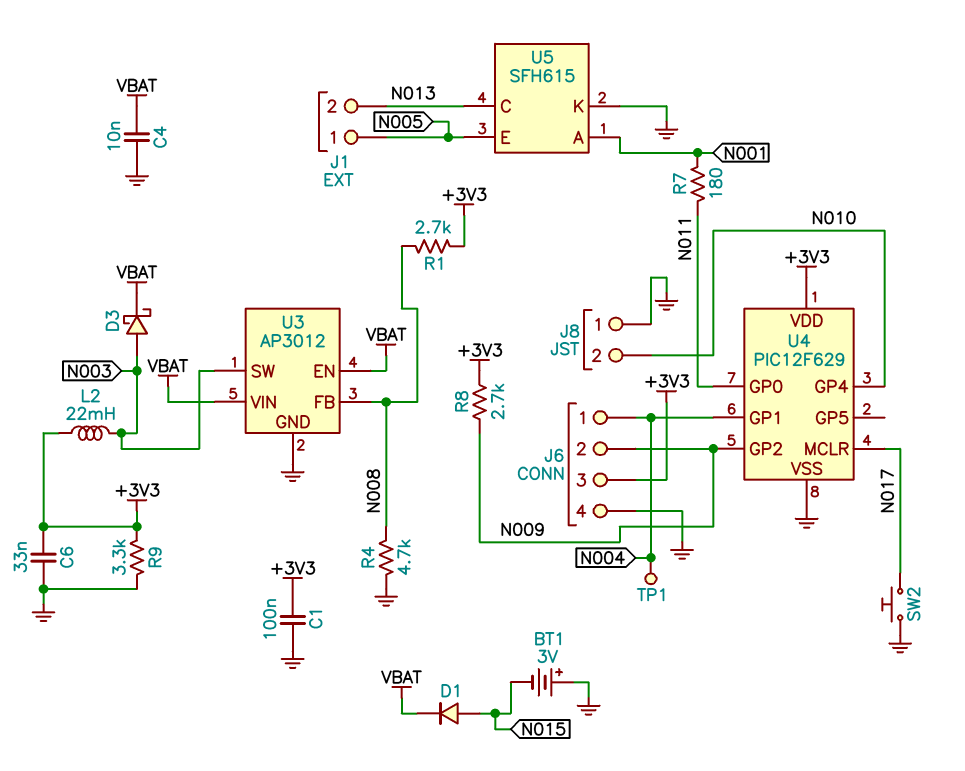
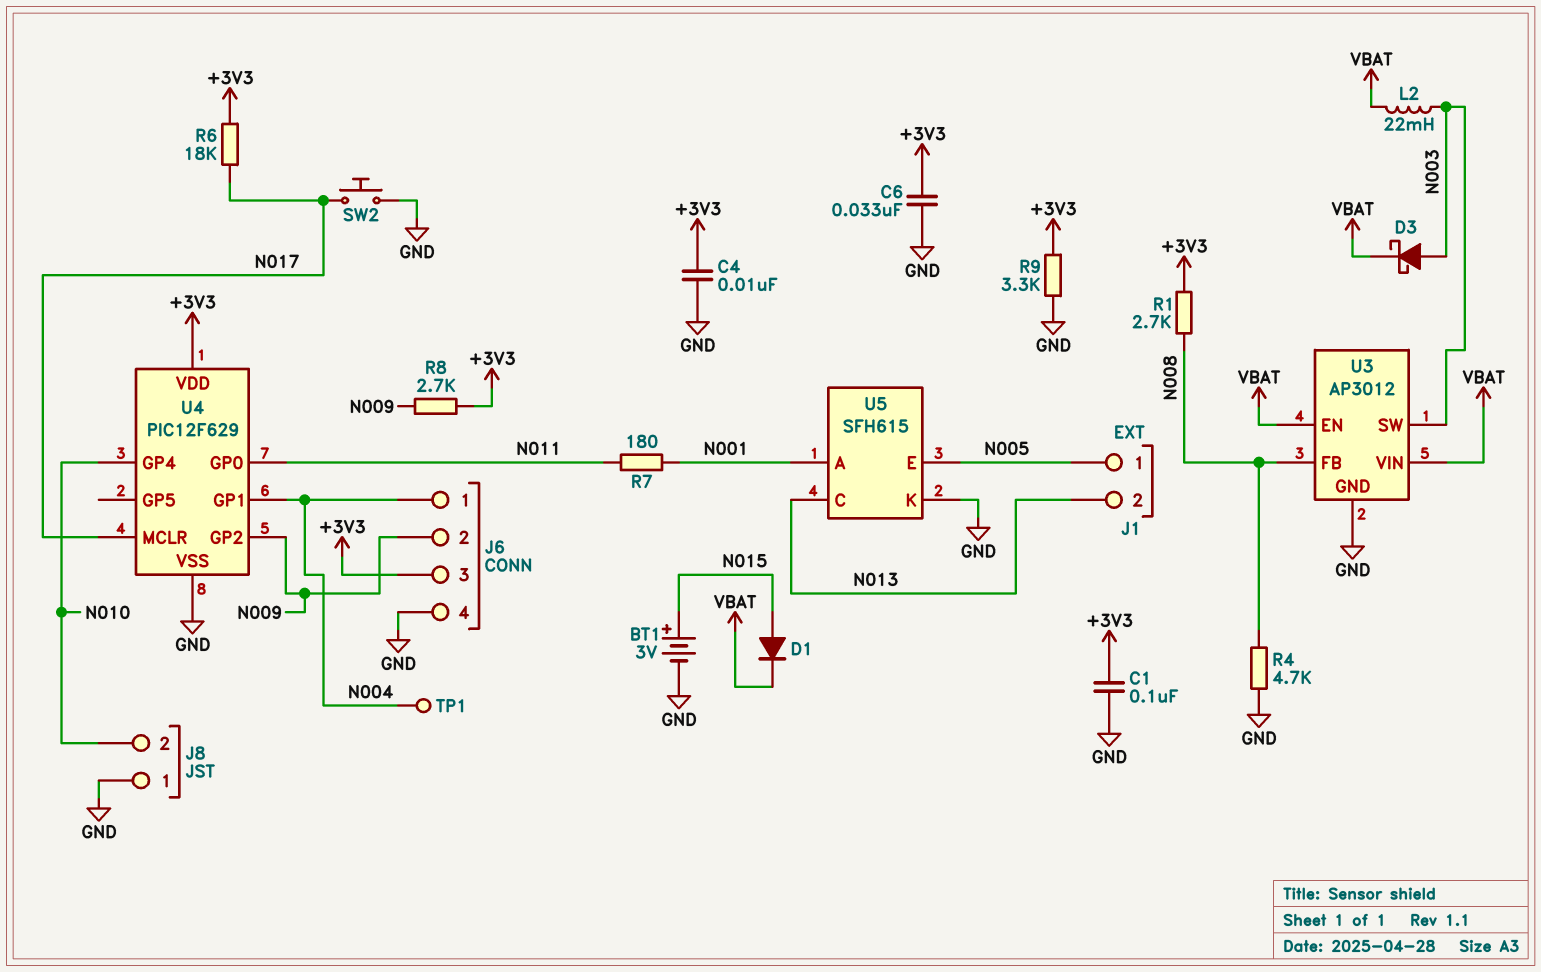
BT1: 3V (plus GND, minus N015) -> 3V (plus N015, minus GND)
C4: 10nF (GND, VBAT) -> 10nF (+3V3, GND)
L2: 22mH (+3V3, N003) -> 22mH (N003, VBAT)
R6: none -> 18k (+3V3, N017)

